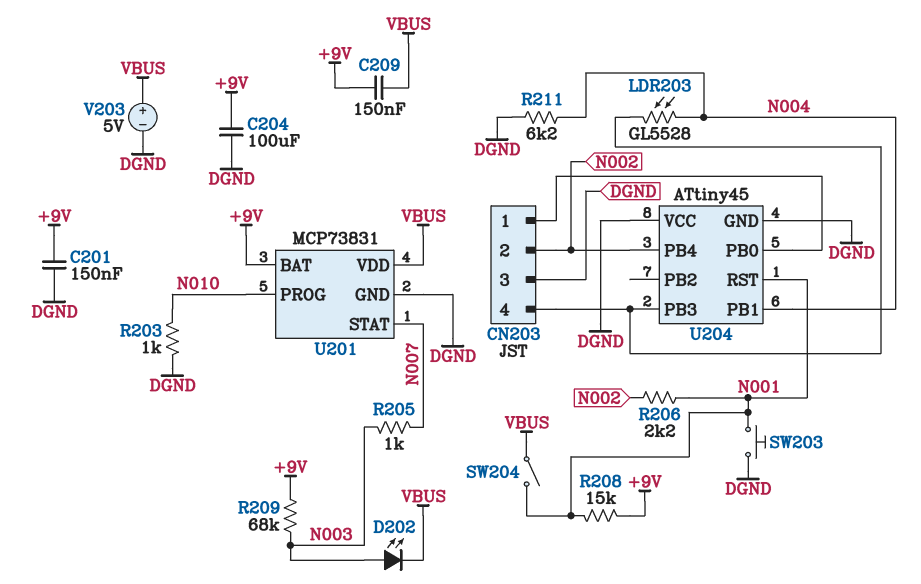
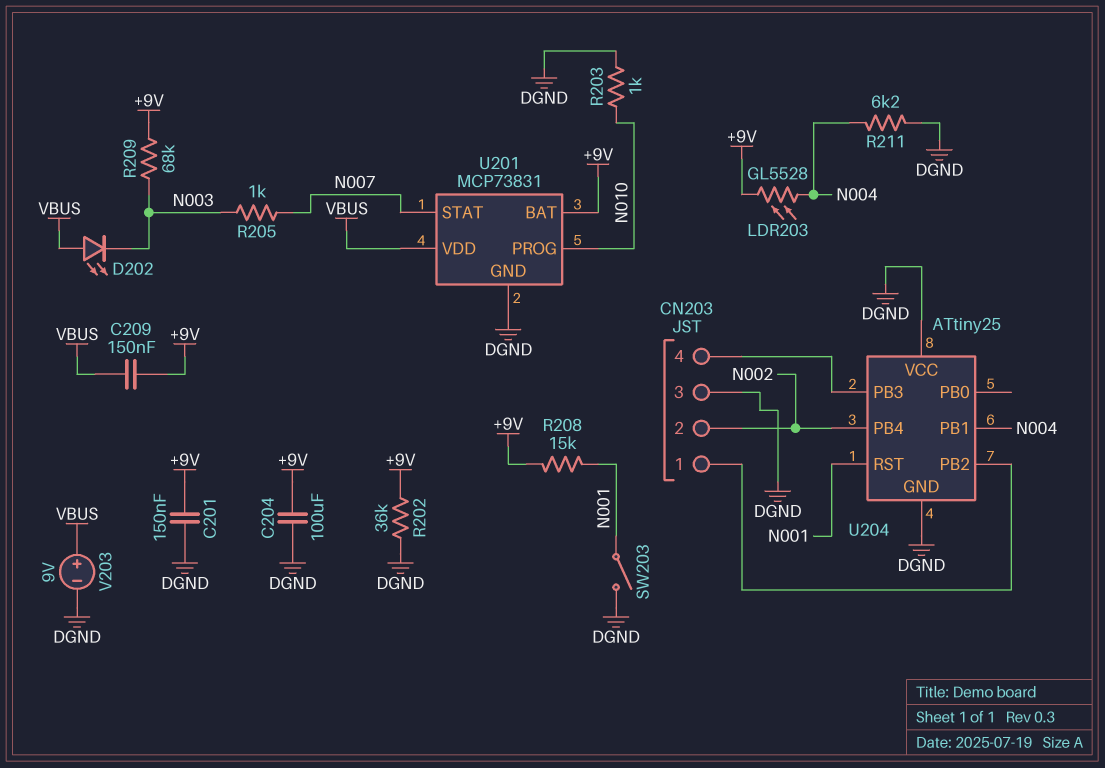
D202: LED (A N003, K VBUS) -> LED (A VBUS, K N003)
LDR203: GL5528 (CN203/4, N004) -> GL5528 (+9V, N004)
R202: none -> 36k (+9V, DGND)
R206: 2.2k (N001, N002) -> none
SW203: button (DGND, N001) -> switch (DGND, N001)
SW204: switch (N001, VBUS) -> none
U204: ATtiny45 -> ATtiny25
U204 pin PB0: CN203/1 -> none
U204 pin PB2: none -> CN203/1
V203: 5V (plus VBUS, minus DGND) -> 9V (plus VBUS, minus DGND)

